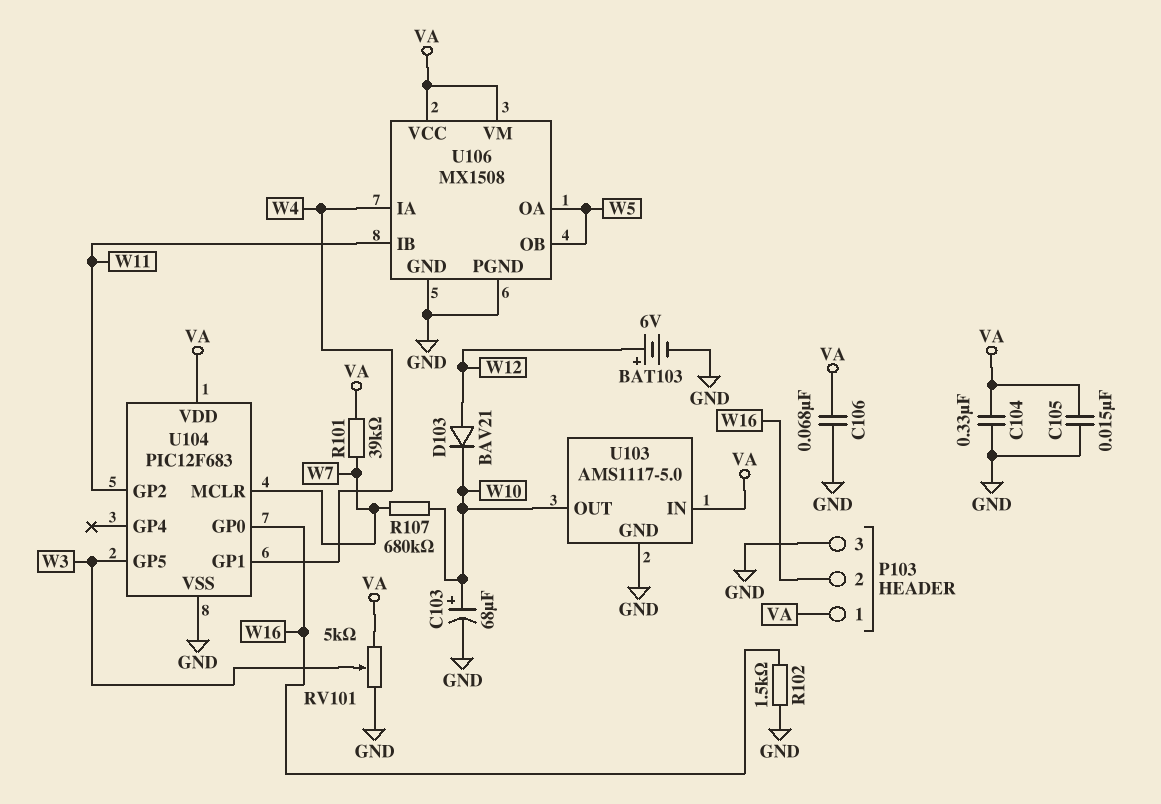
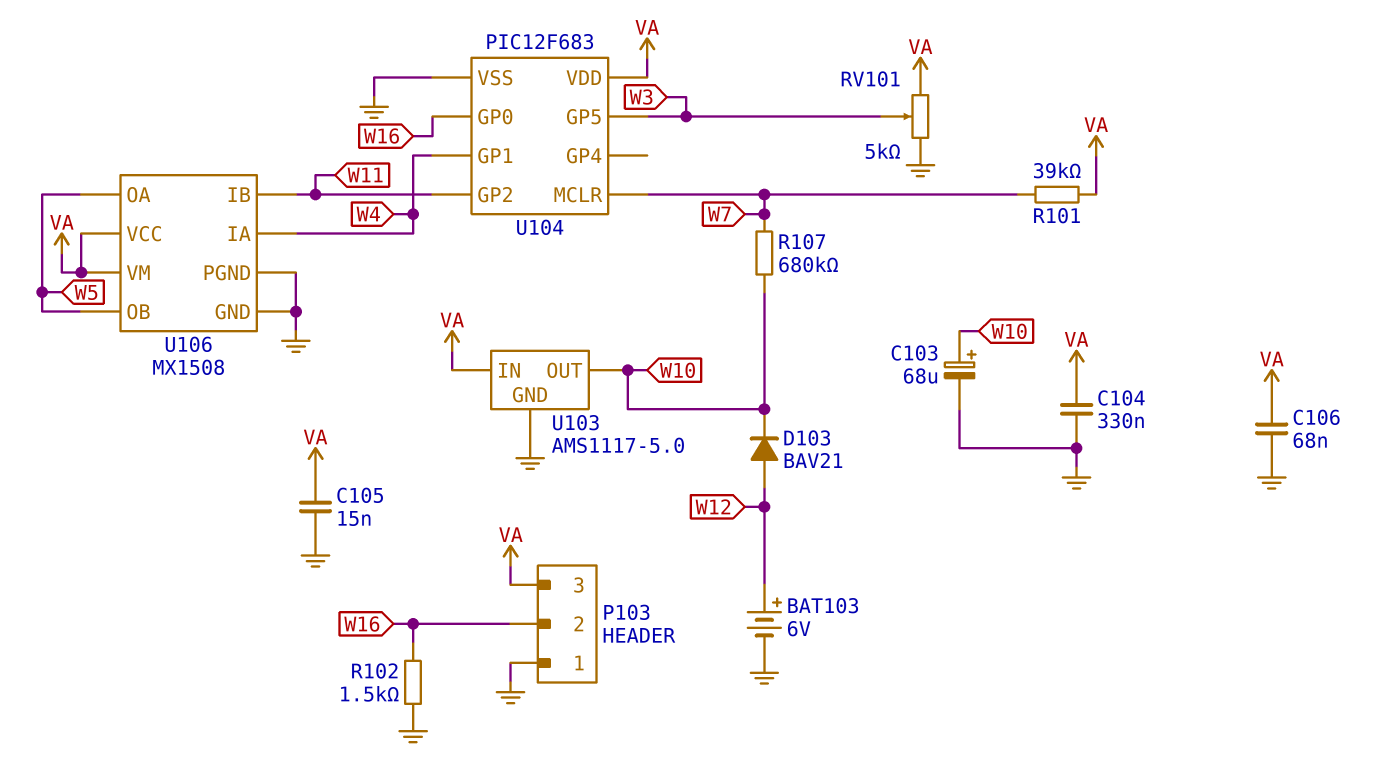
P103 pin 1: VA -> GND
P103 pin 3: GND -> VA

